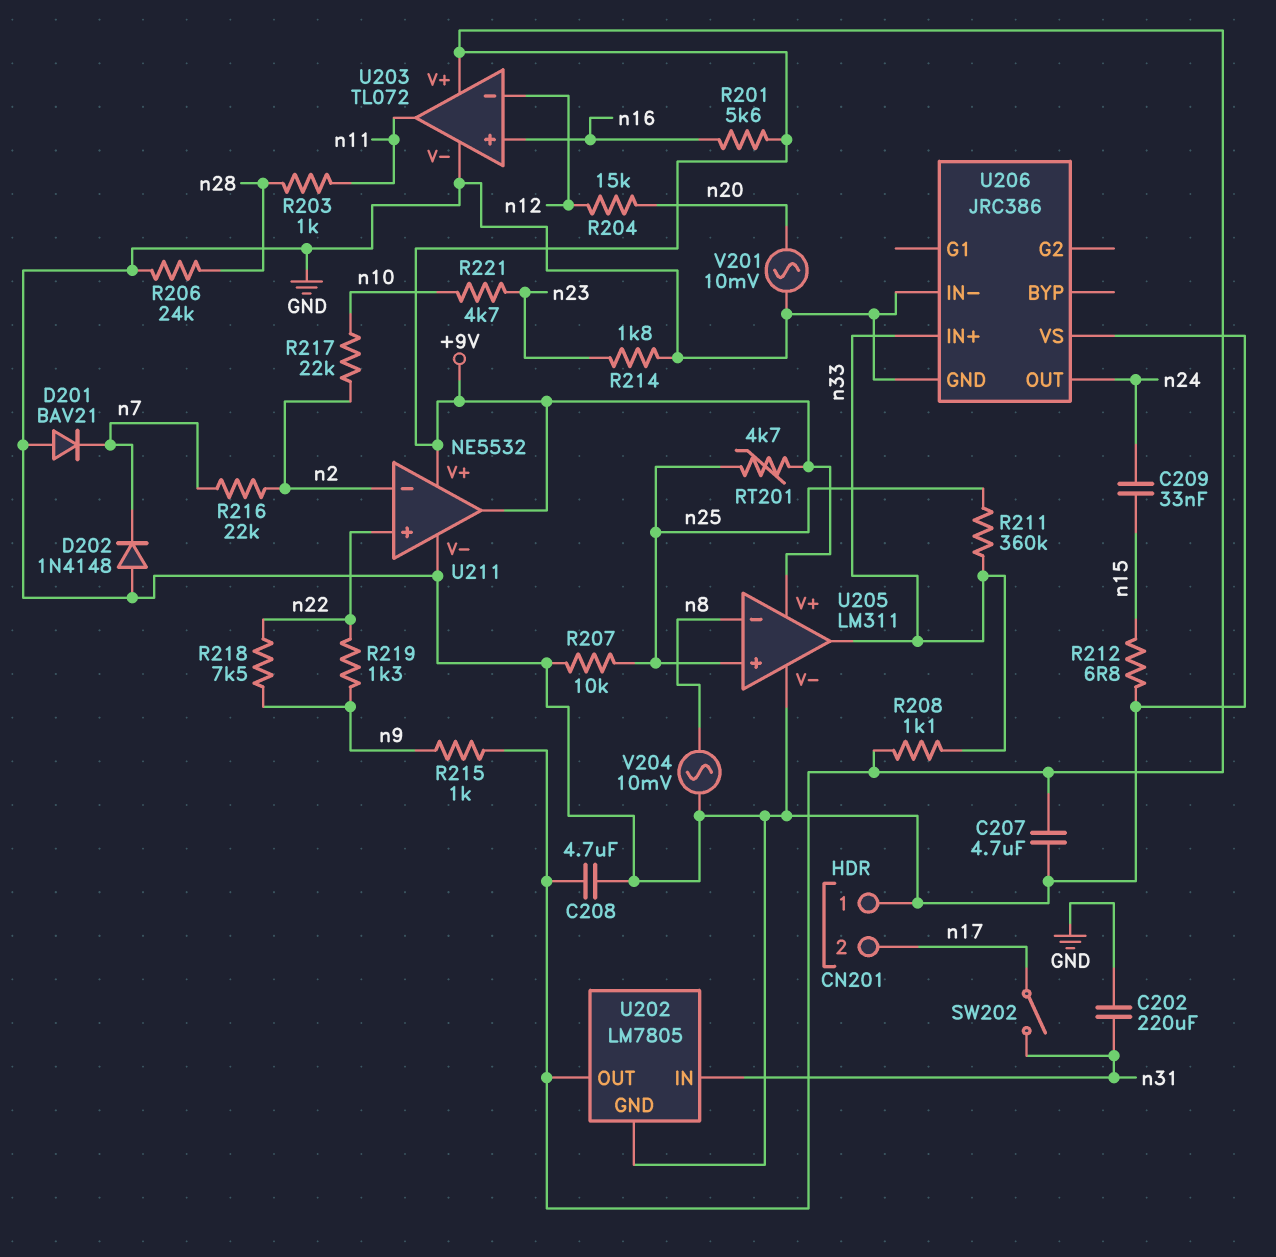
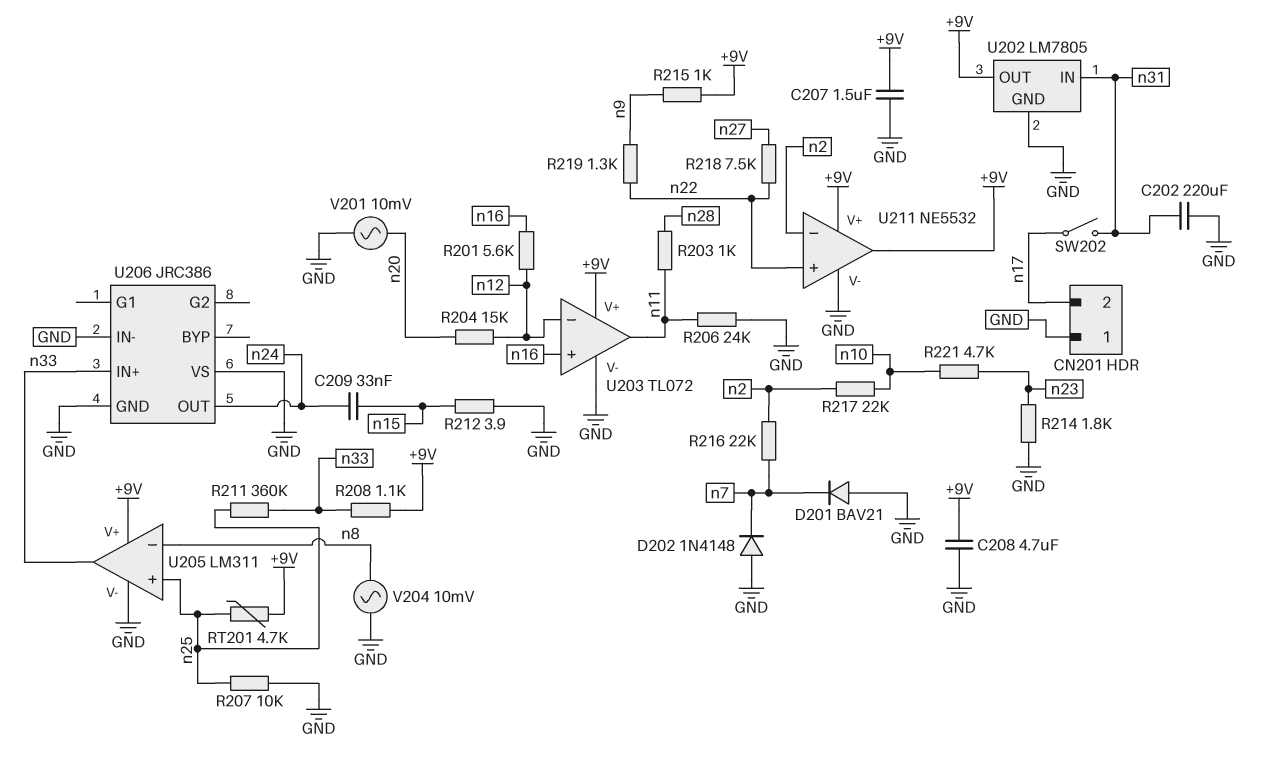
C207: 4.7uF (+9V, GND) -> 1.5uF (+9V, GND)
R201: 5.6k (+9V, n16) -> 5.6k (n12, n16)
R206: 24k (GND, n28) -> 24k (GND, n11)
R212: 6.8 (GND, n15) -> 3.9 (GND, n15)
R218: 7.5k (n9, n22) -> 7.5k (n22, n27)

